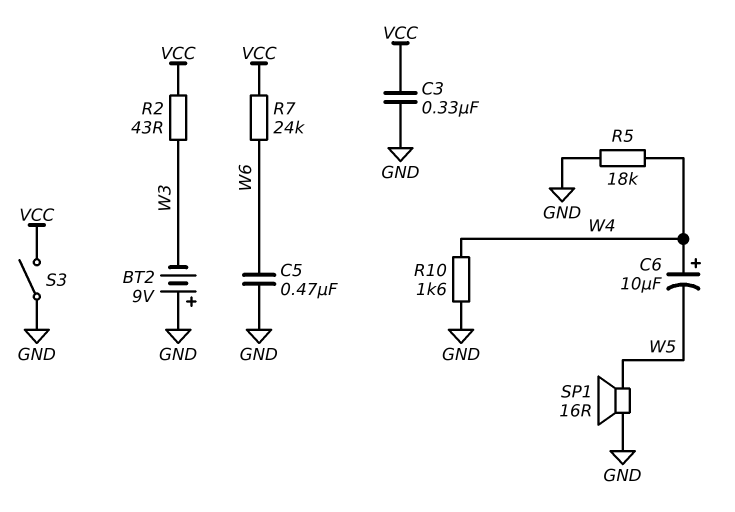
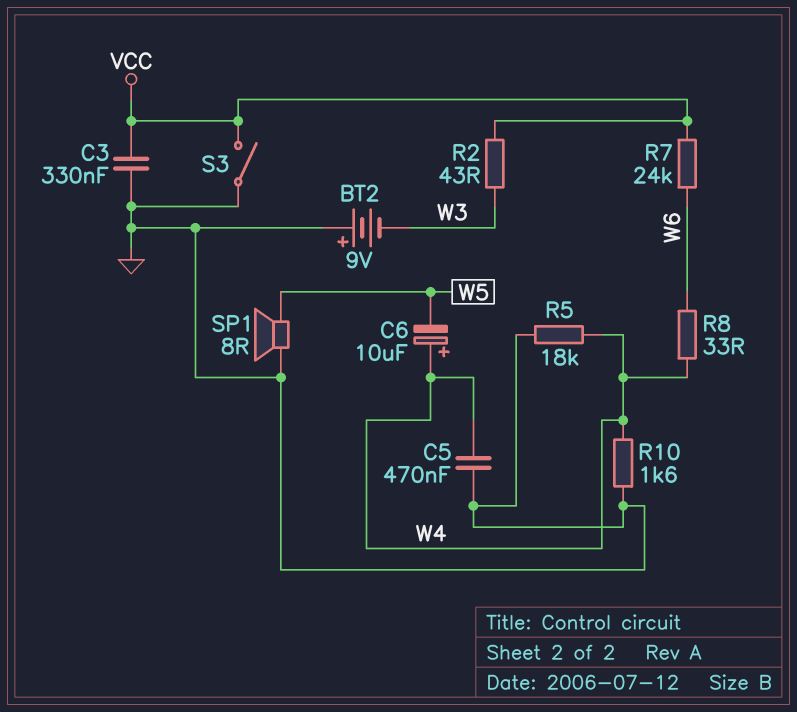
C5: 470nF (GND, W6) -> 470nF (GND, W4)
R8: none -> 33 (W4, W6)
SP1: speaker 16R (GND, W5) -> speaker 8R (GND, W5)

